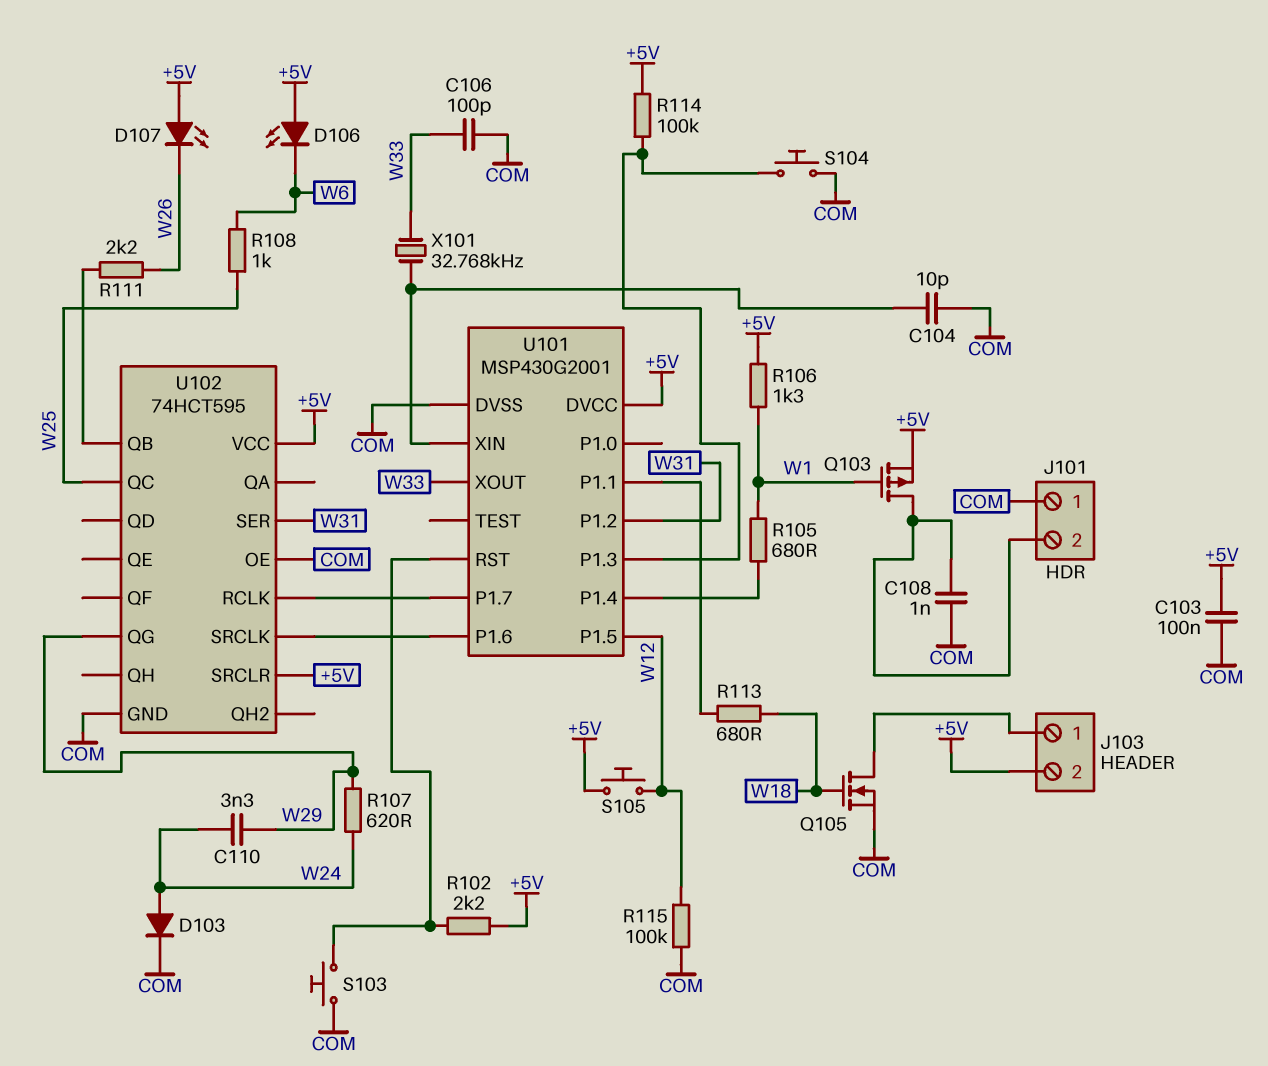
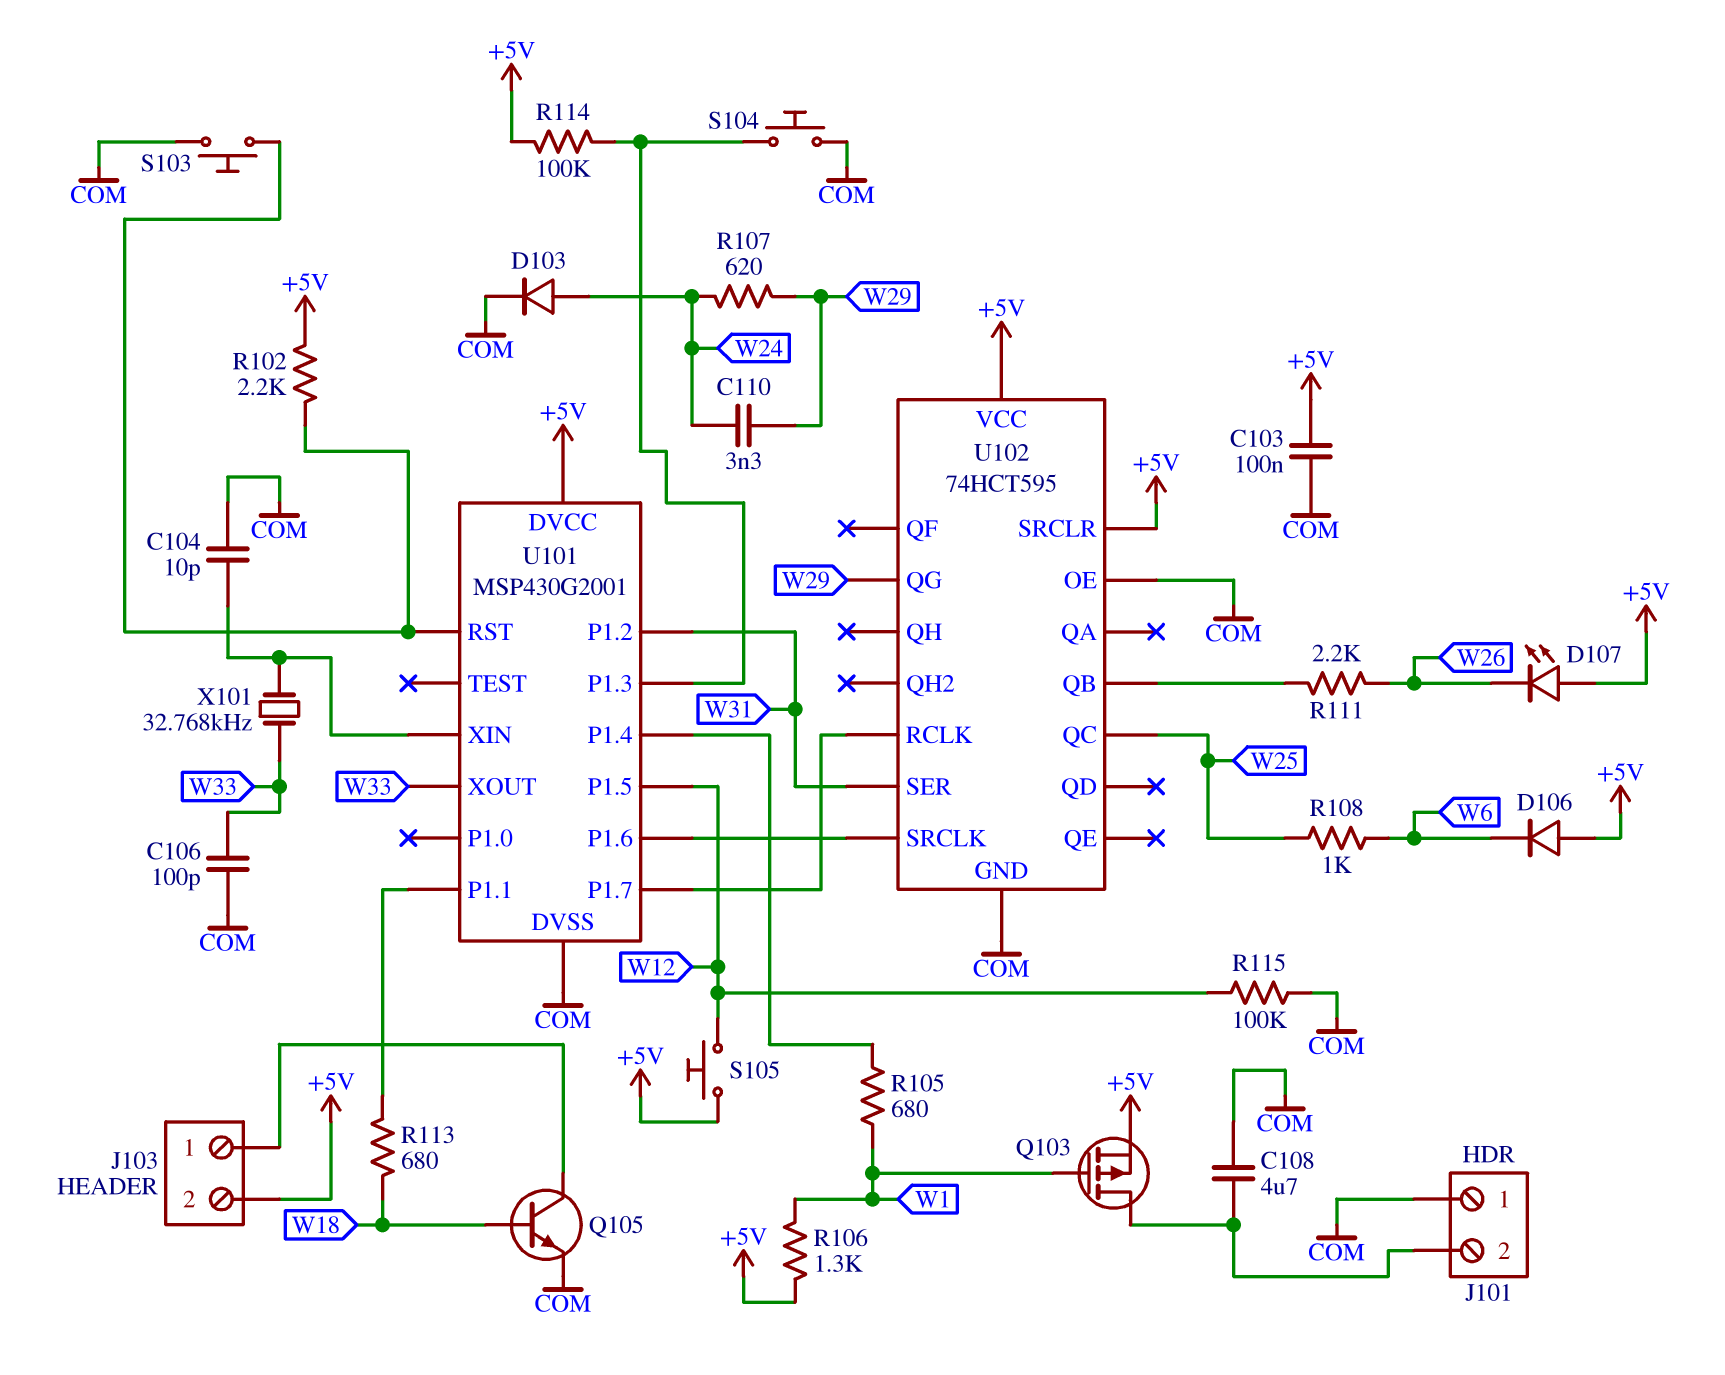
C108: 1nF (COM, J101/2) -> 4.7uF (COM, J101/2)
D106: LED (A +5V, K W6) -> diode (A +5V, K W6)
Q105: NMOS (G W18, D J103/1, S COM) -> NPN (B W18, C J103/1, E COM)

